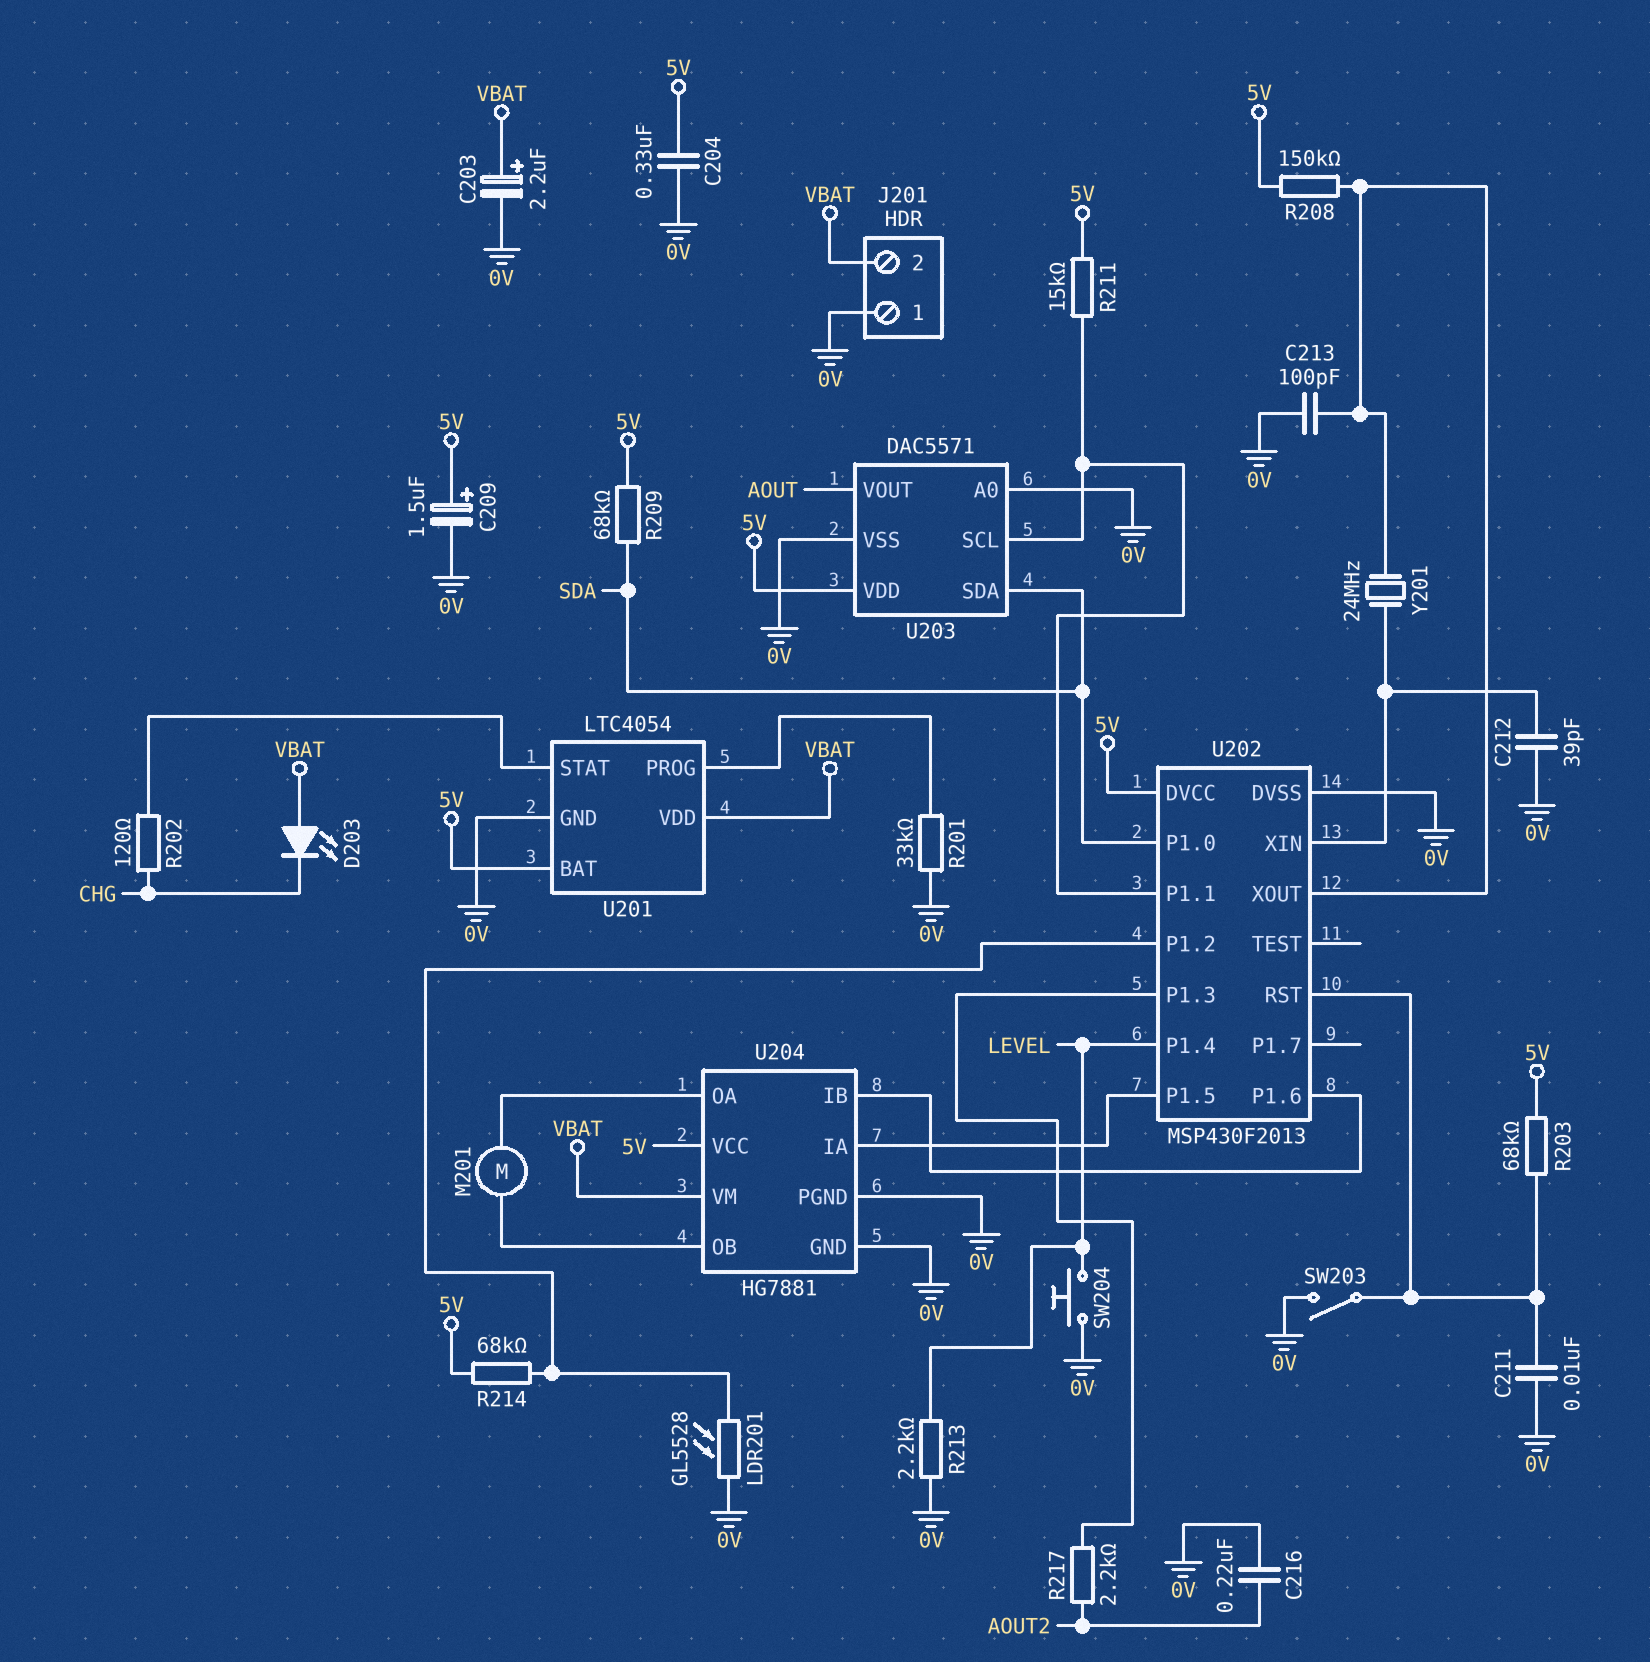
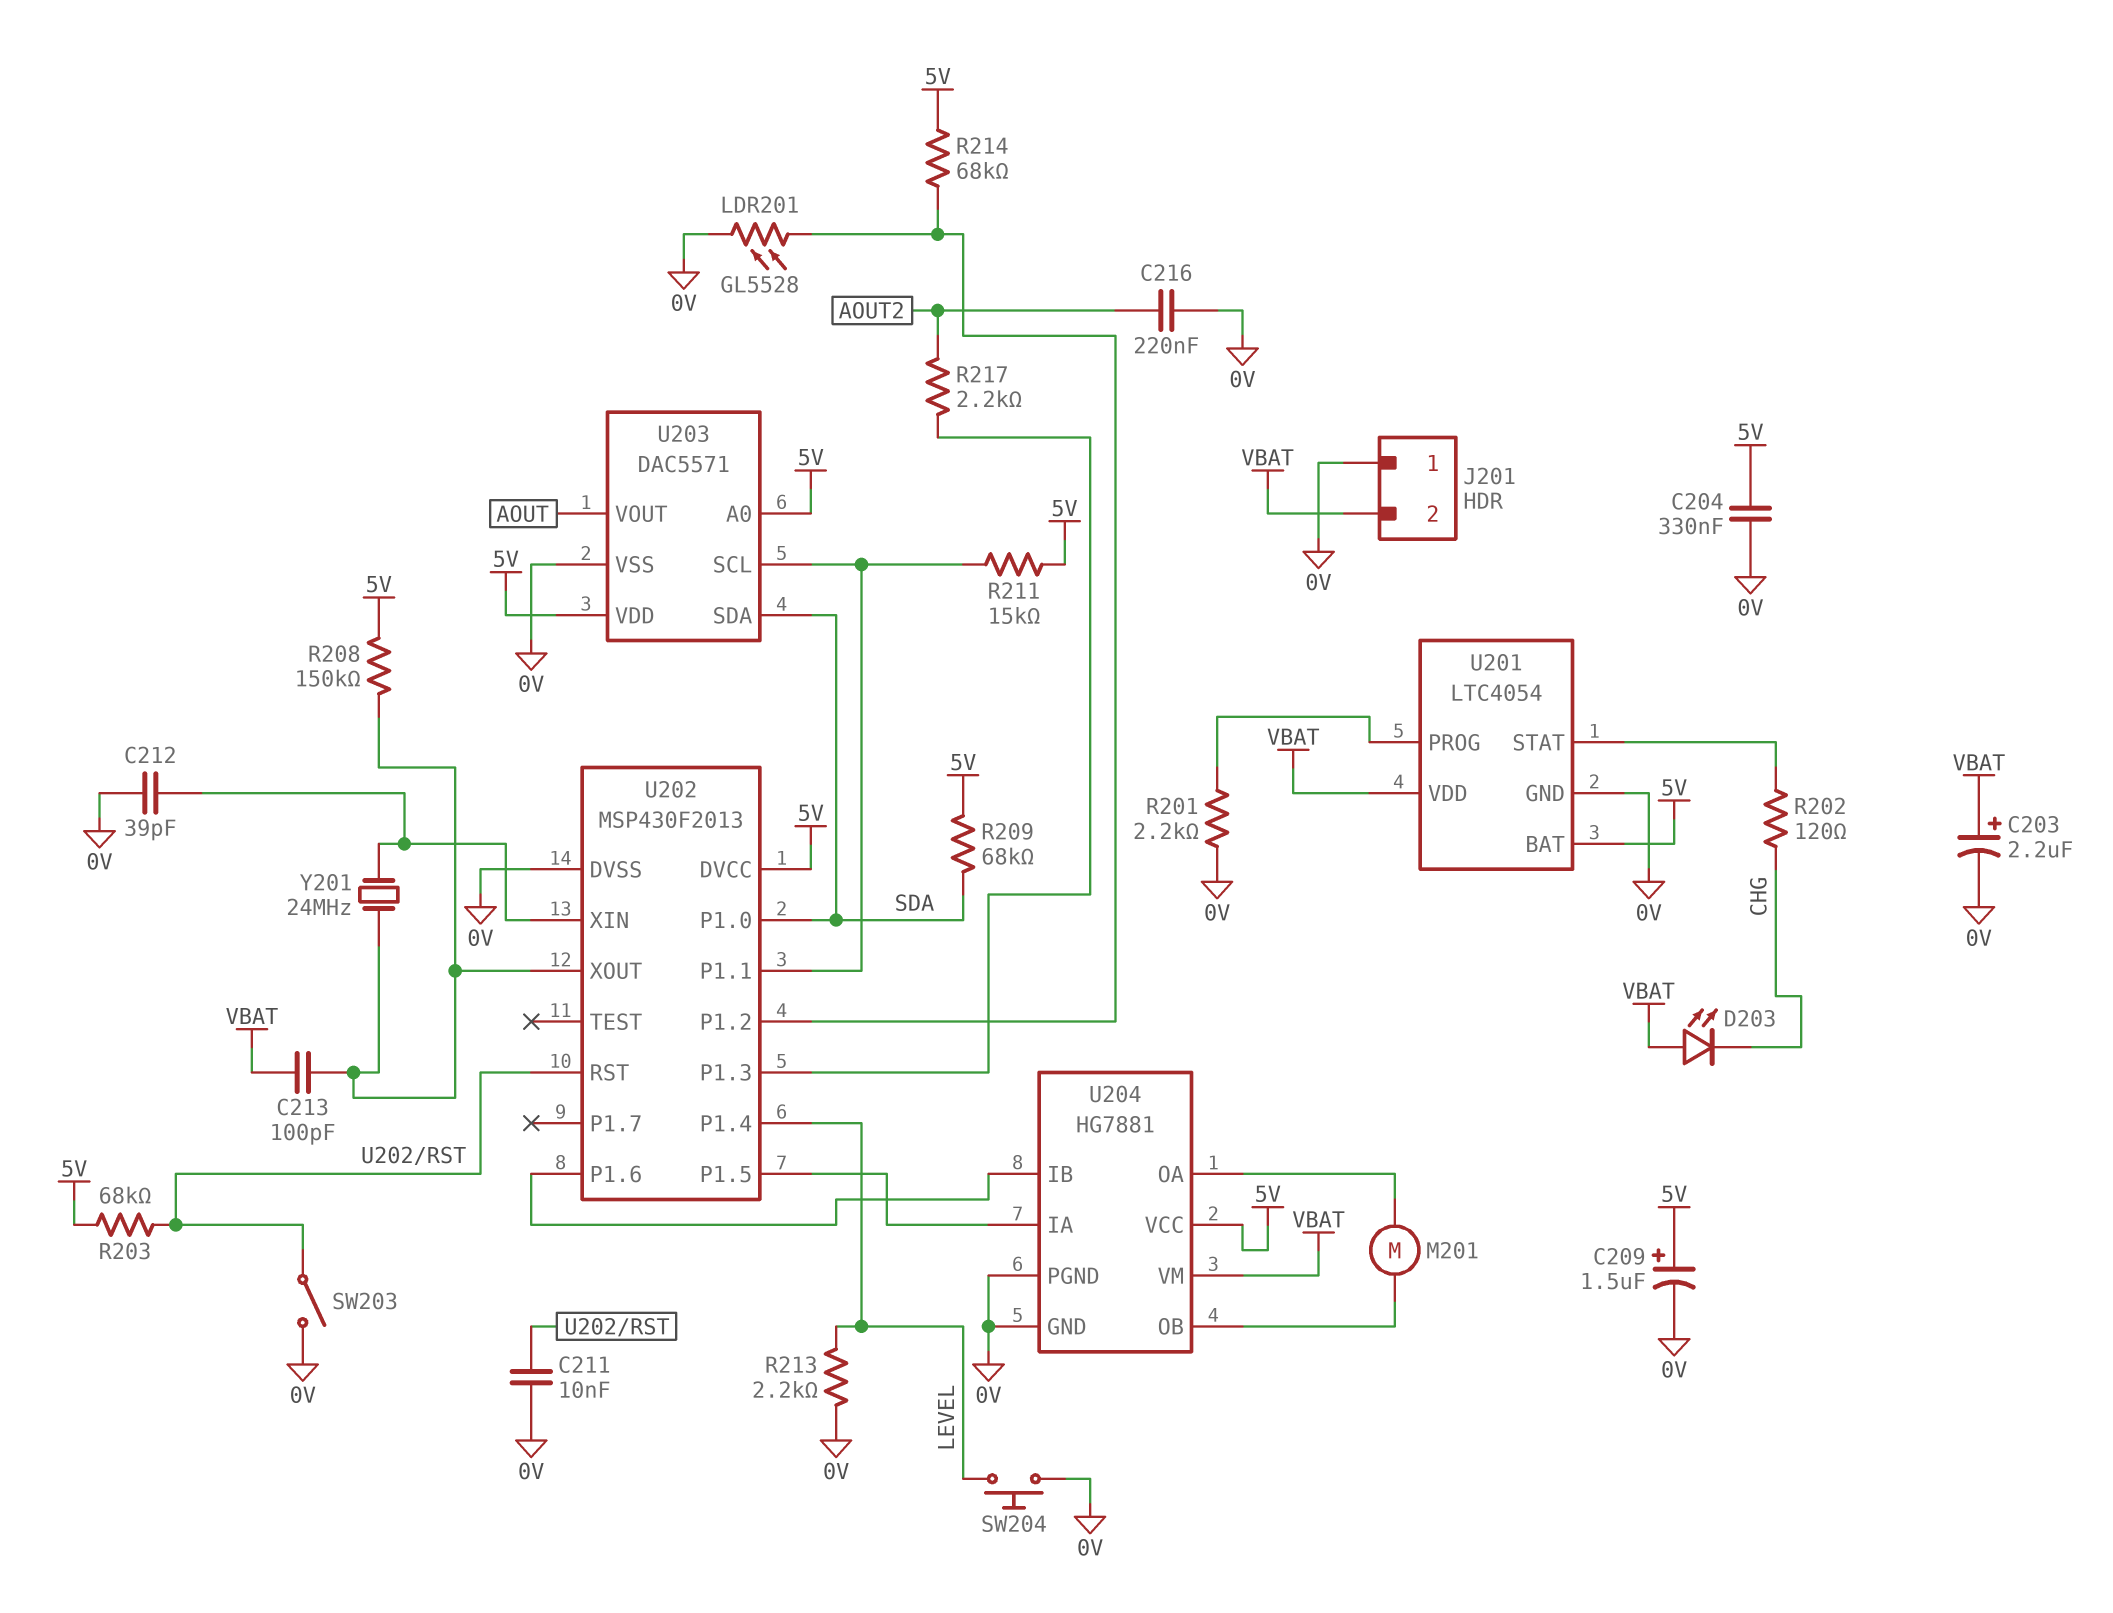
C213: 100pF (0V, U202/XOUT) -> 100pF (U202/XOUT, VBAT)
R201: 33k (0V, U201/PROG) -> 2.2k (0V, U201/PROG)
U203 pin A0: 0V -> 5V

